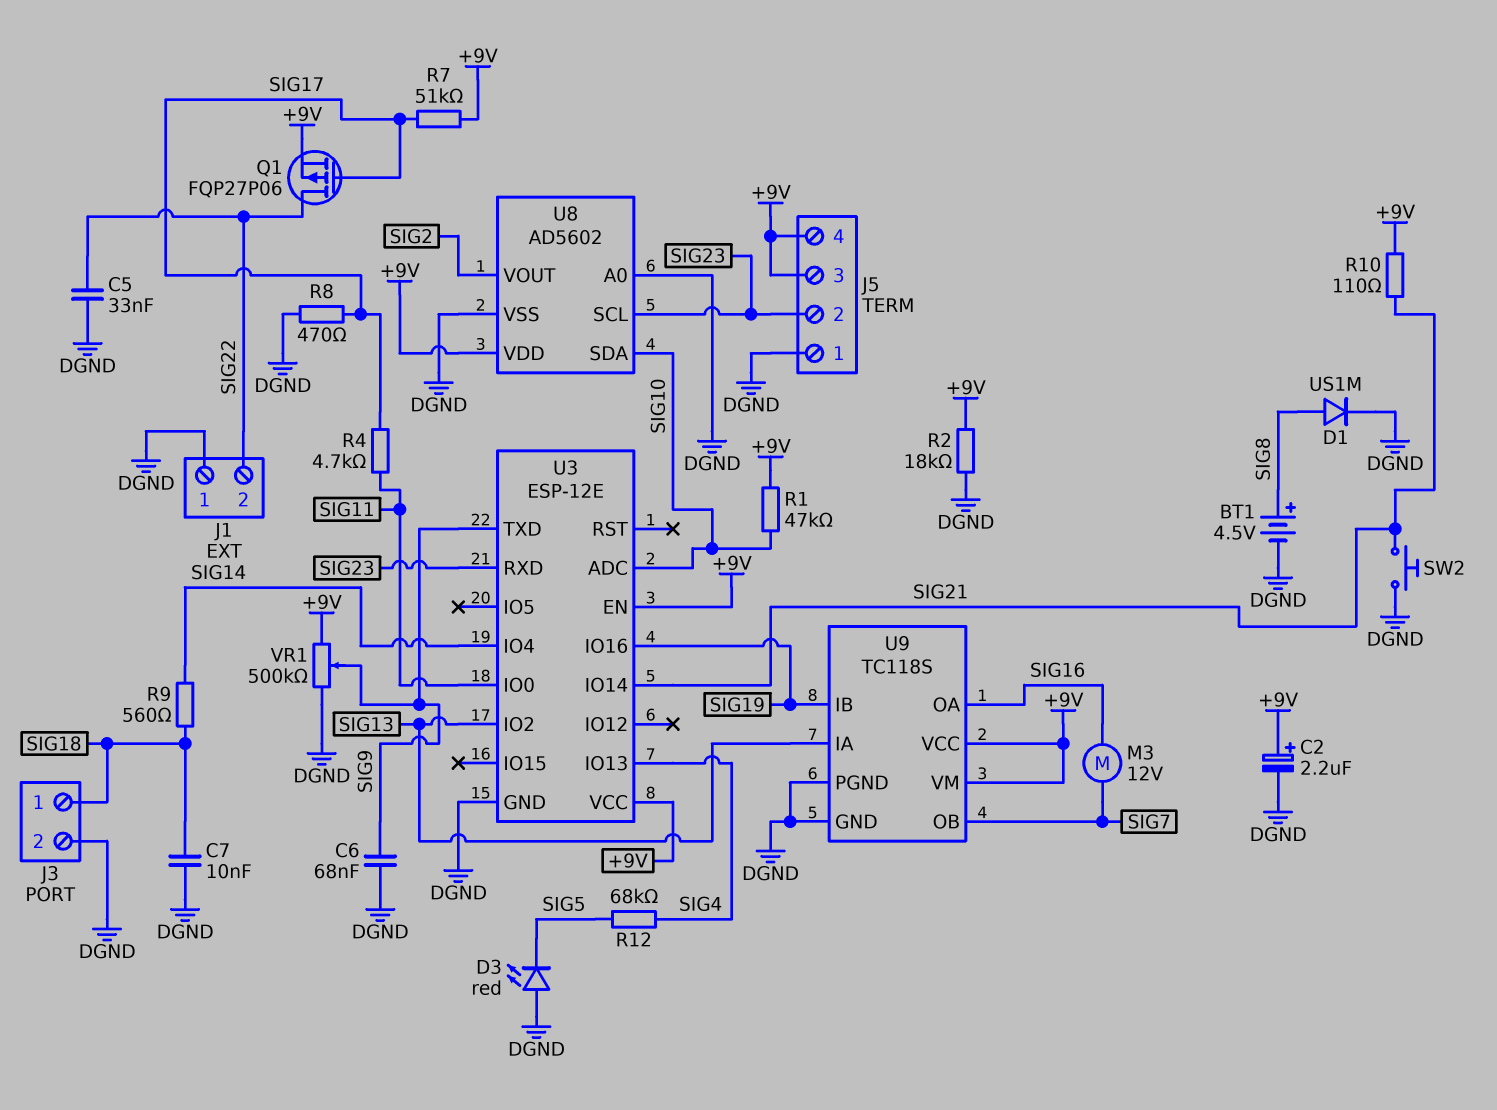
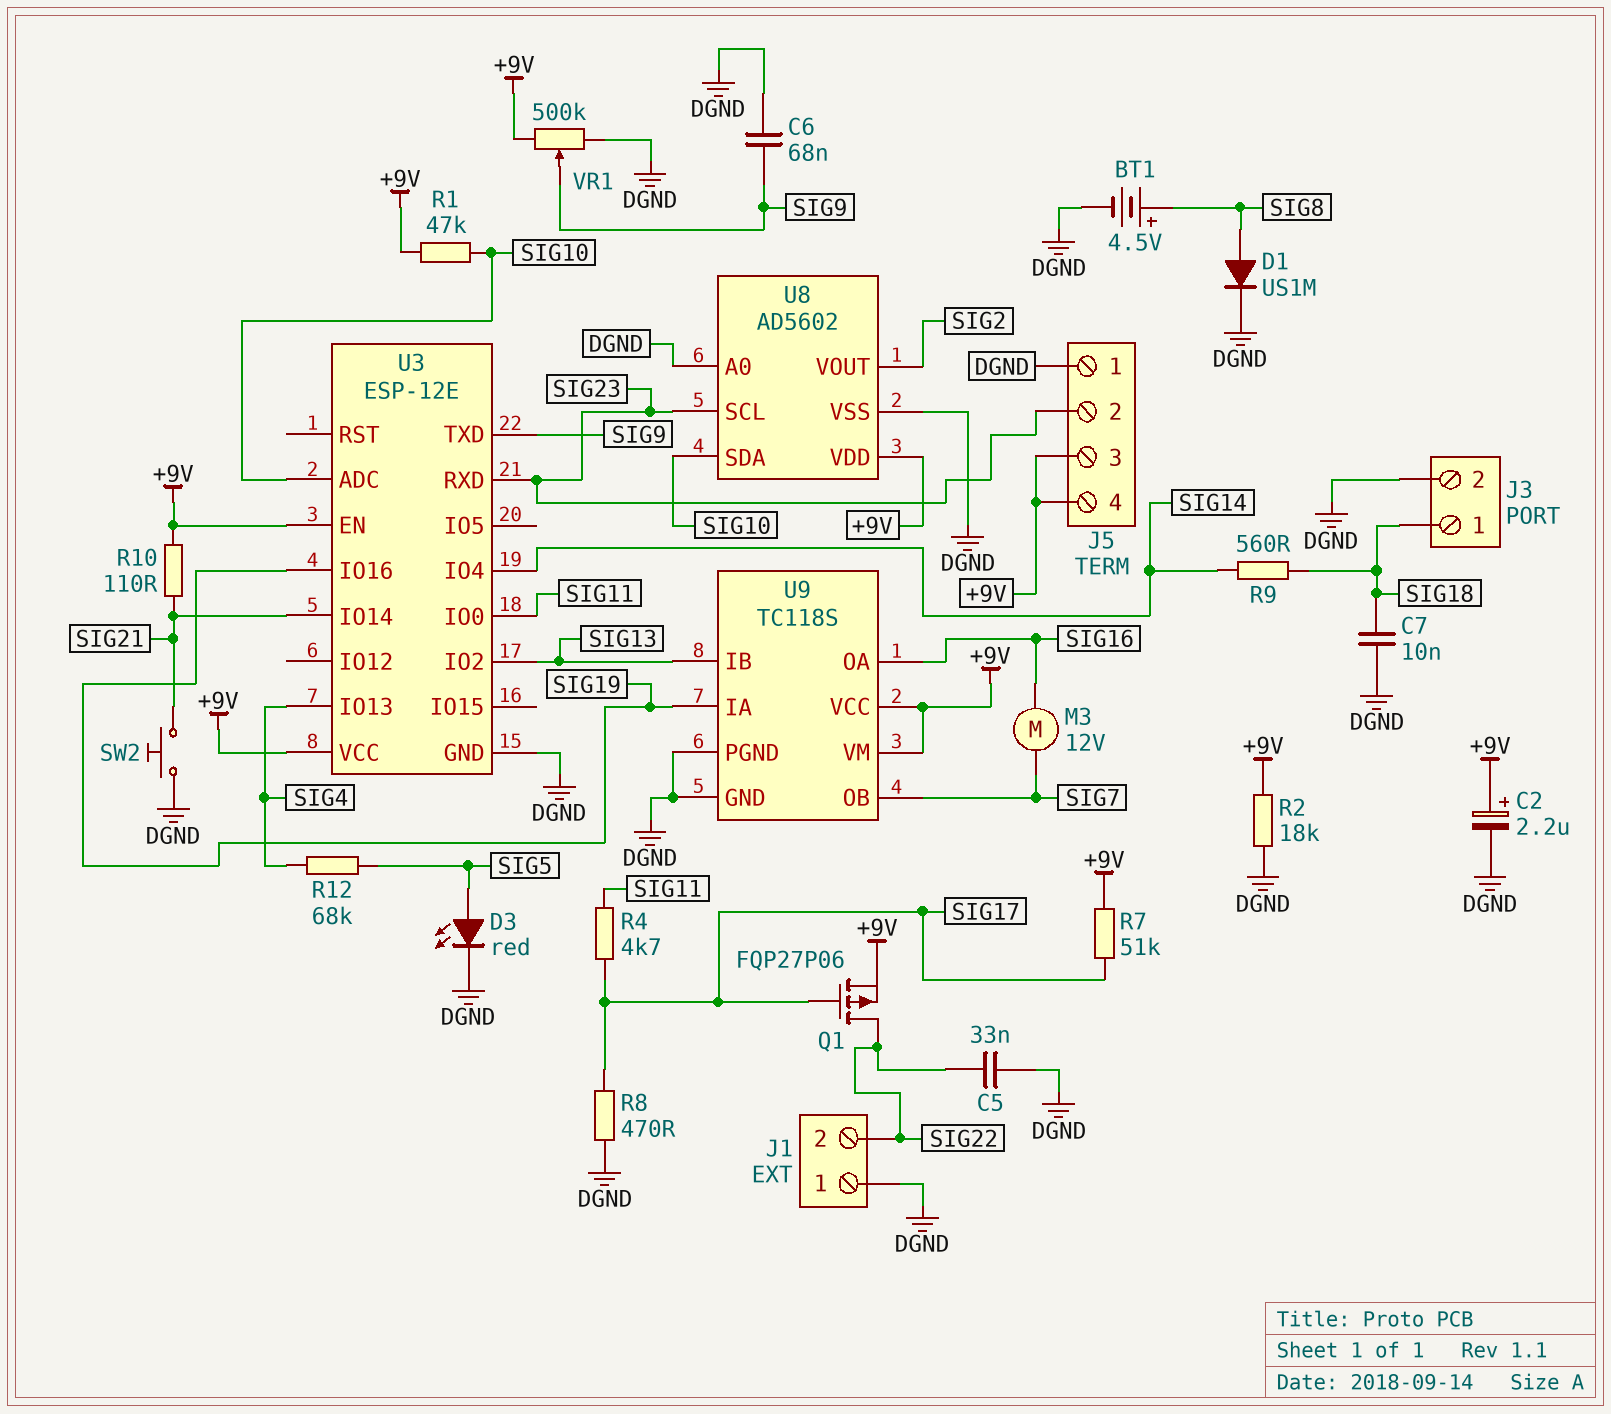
D3: LED red (A DGND, K SIG5) -> LED red (A SIG5, K DGND)
U9 pin IA: SIG13 -> SIG19
U9 pin IB: SIG19 -> SIG13

